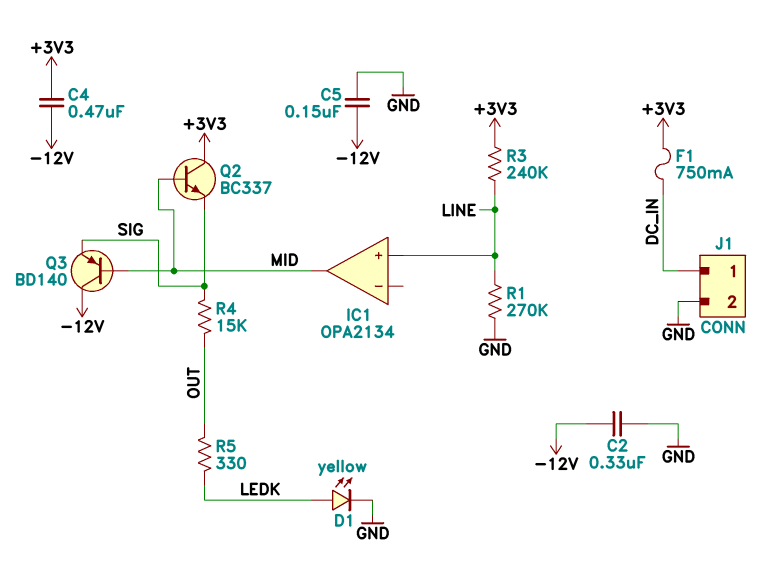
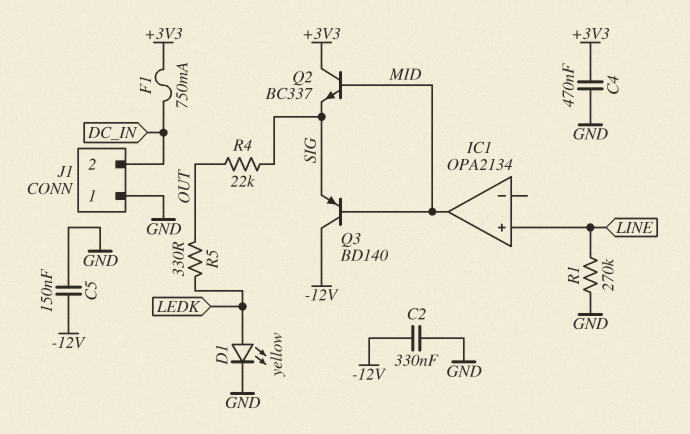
C4: 470nF (+3V3, -12V) -> 470nF (+3V3, GND)
J1 pin 1: DC_IN -> GND
J1 pin 2: GND -> DC_IN
R3: 240k (+3V3, LINE) -> none
R4: 15k (OUT, SIG) -> 22k (OUT, SIG)

